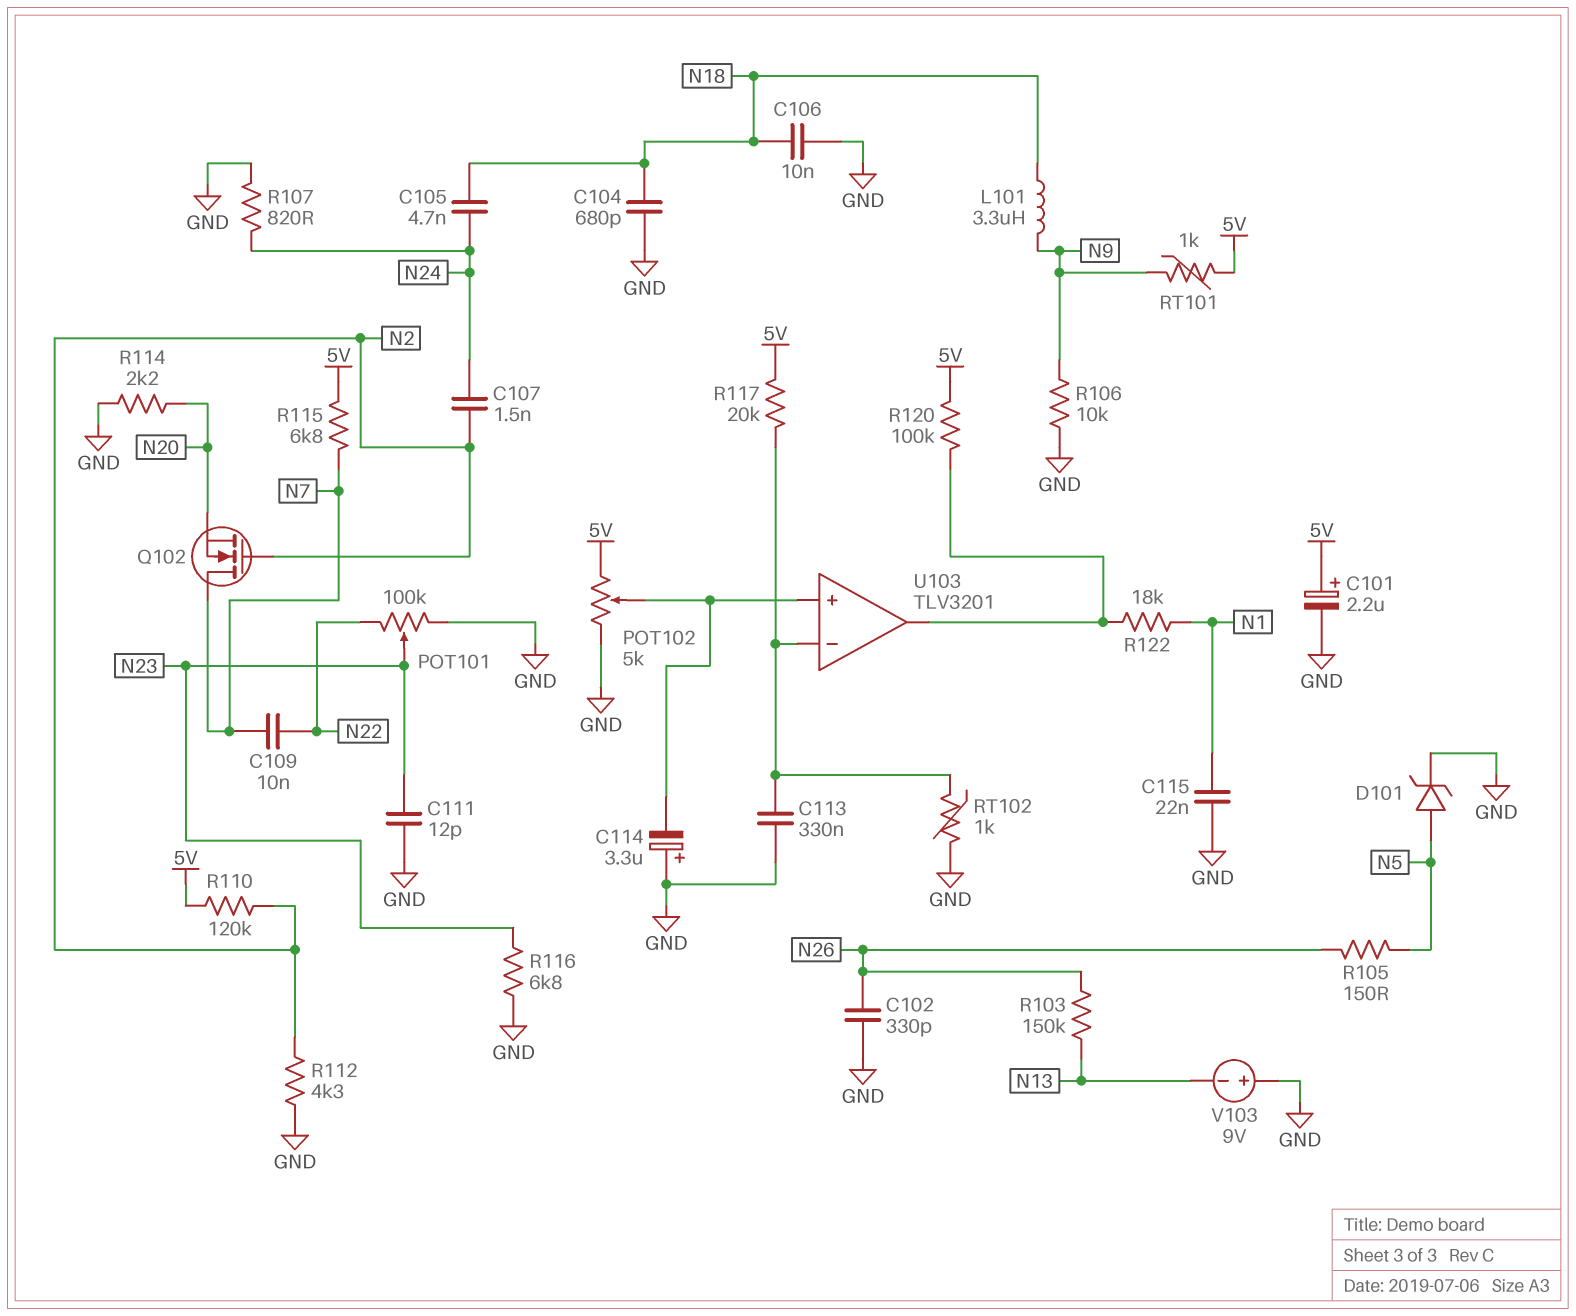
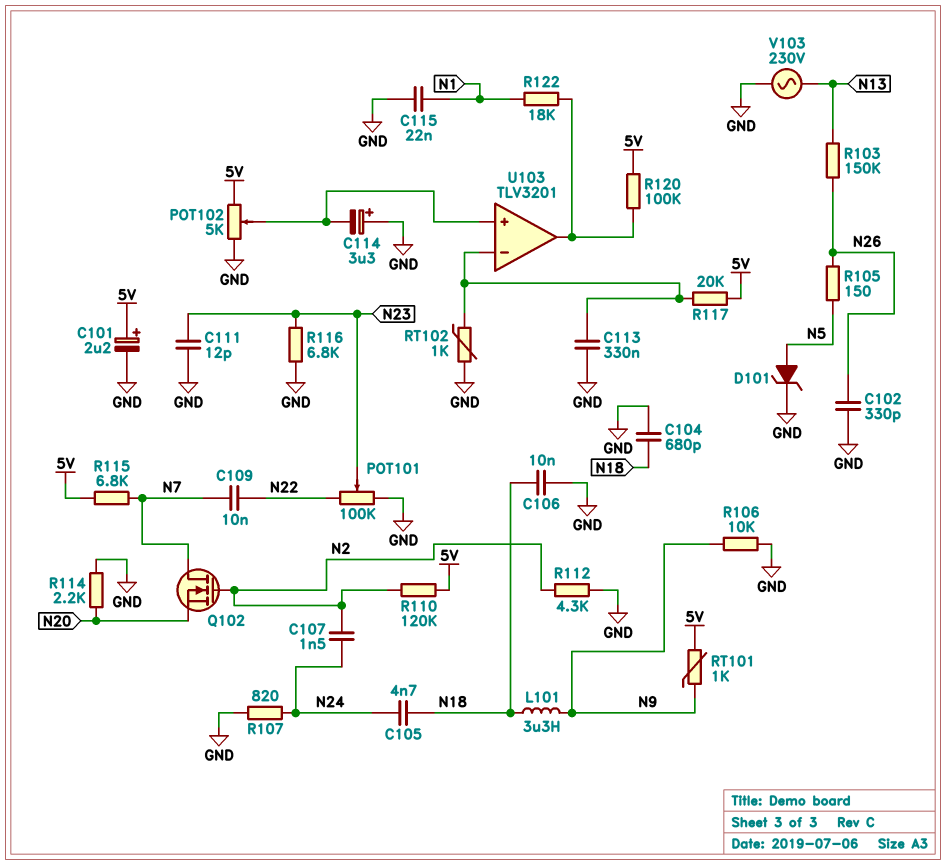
V103: 9V (plus GND, minus N13) -> AC 230V (GND, N13)

